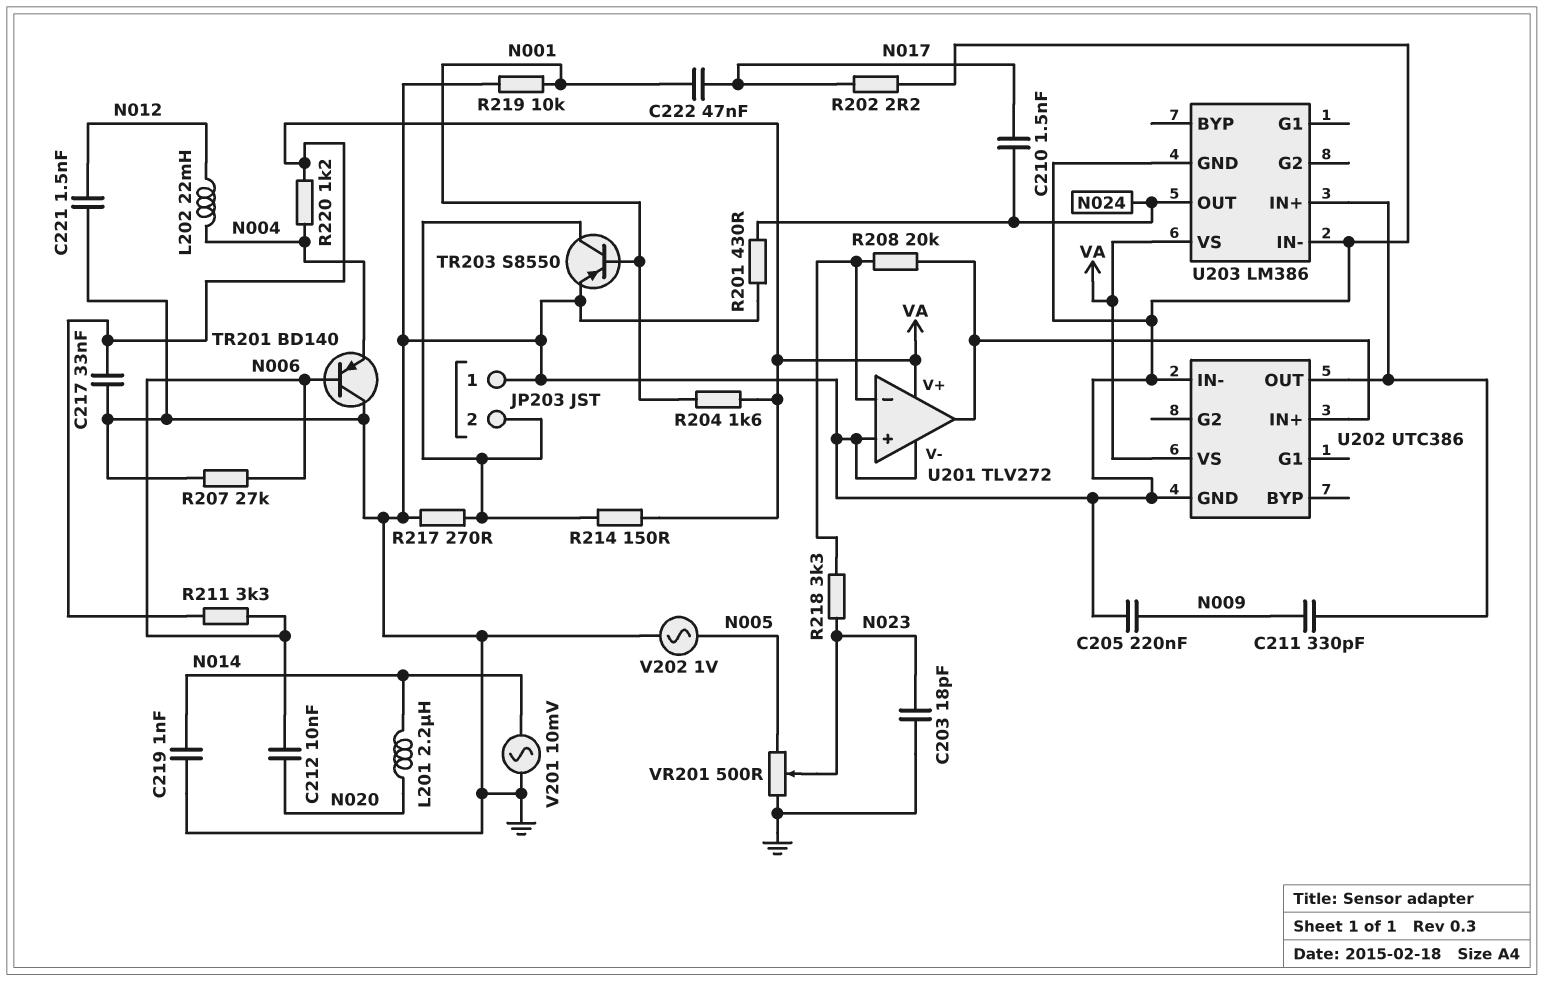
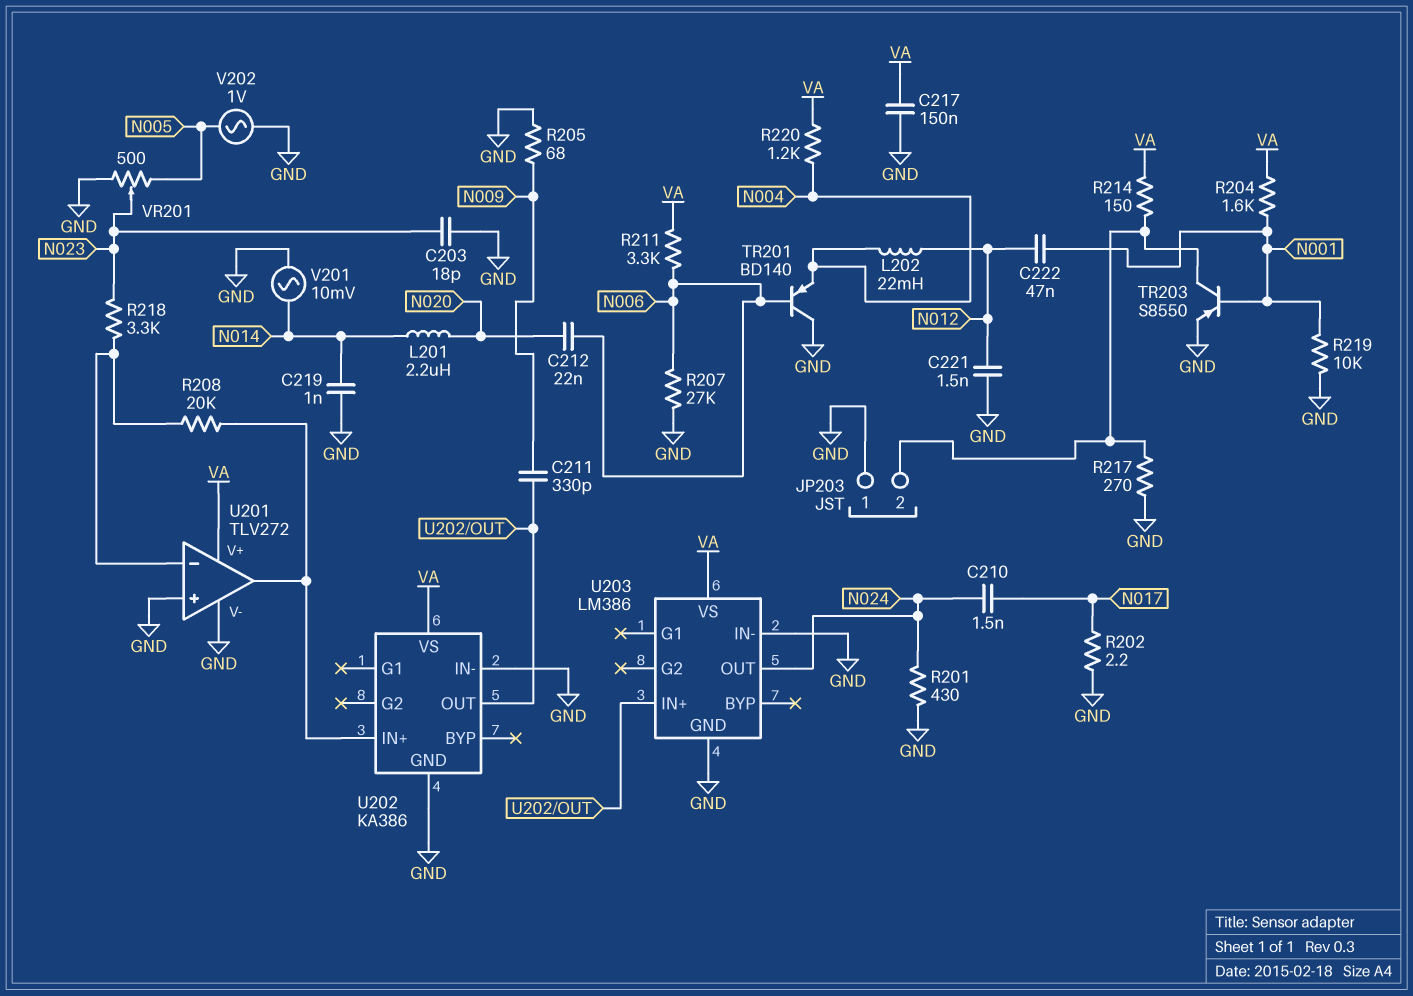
C205: 220nF (GND, N009) -> none
C212: 10nF (N006, N020) -> 22nF (N006, N020)
C217: 33nF (GND, VA) -> 150nF (GND, VA)
C222: 47nF (N001, N017) -> 47nF (N001, N012)
R205: none -> 68 (GND, N009)
U202: UTC386 -> KA386

